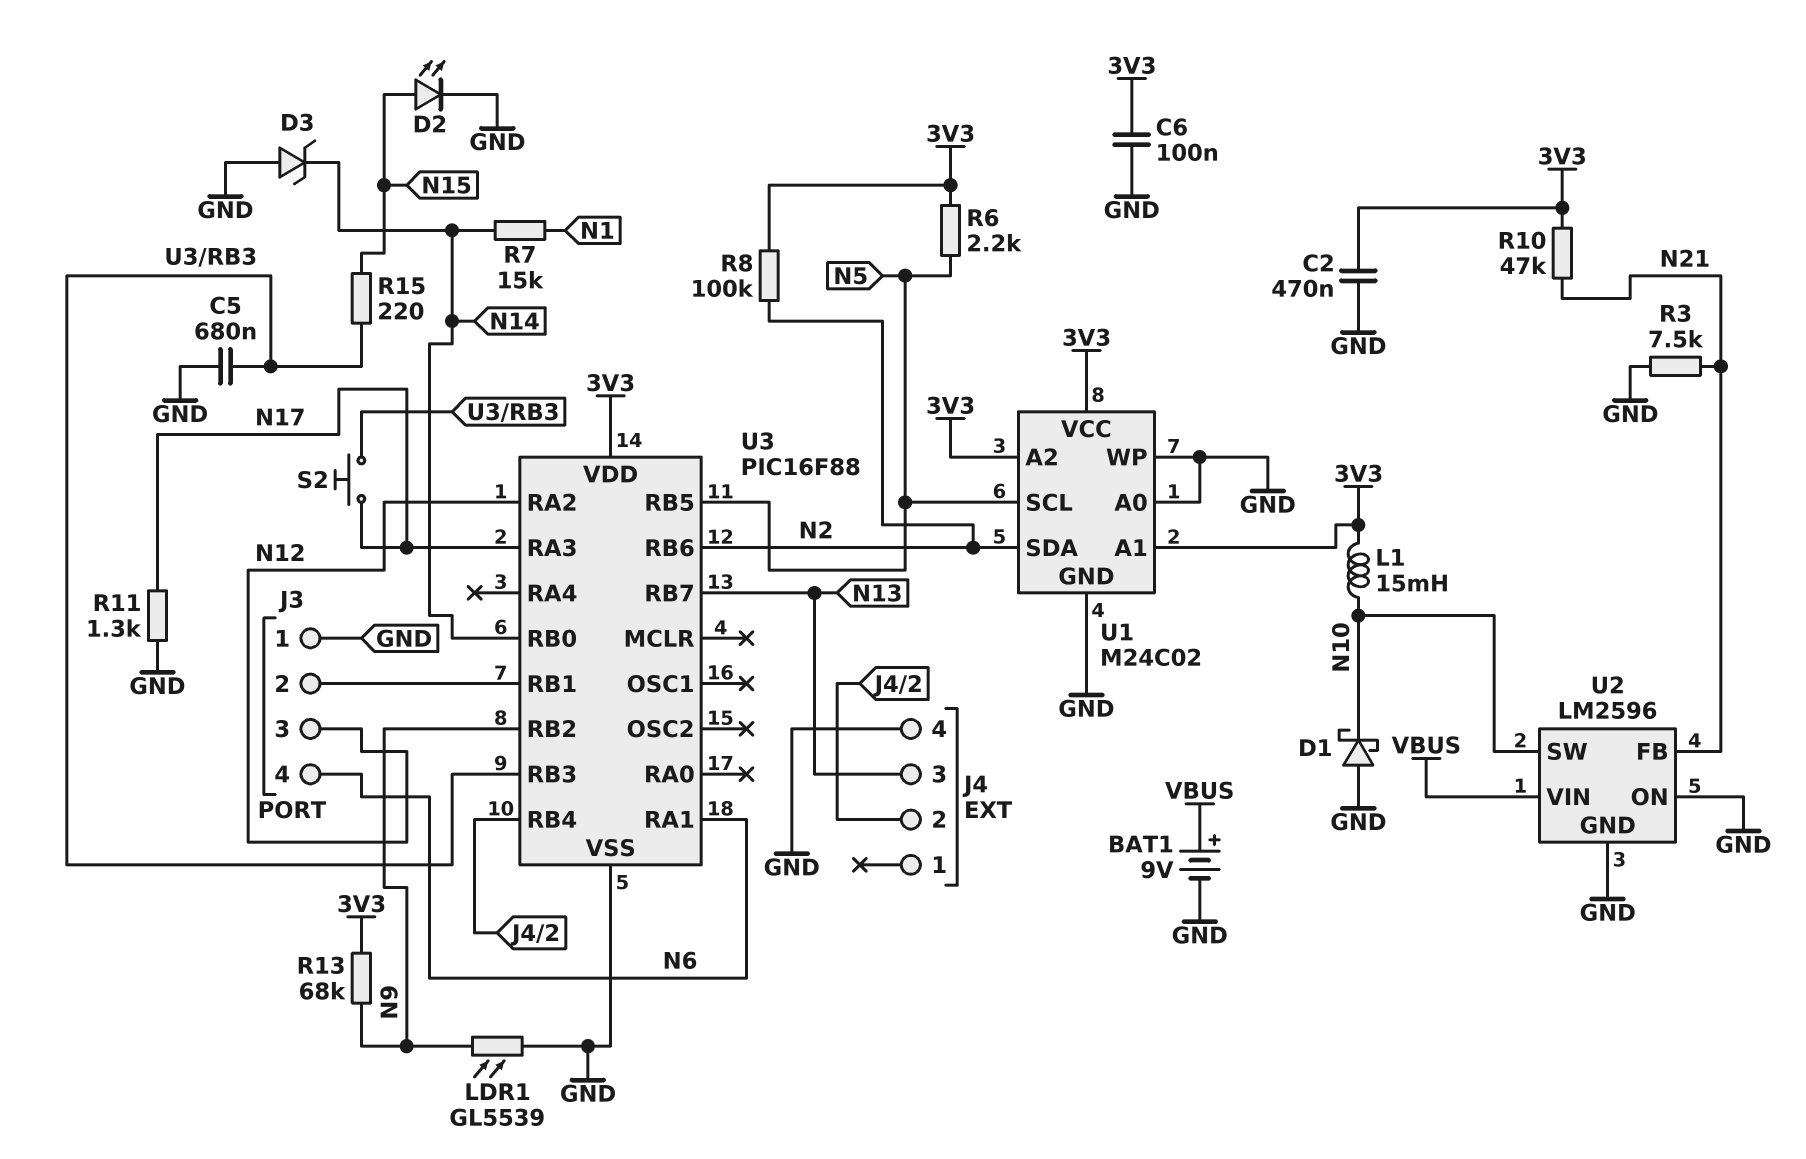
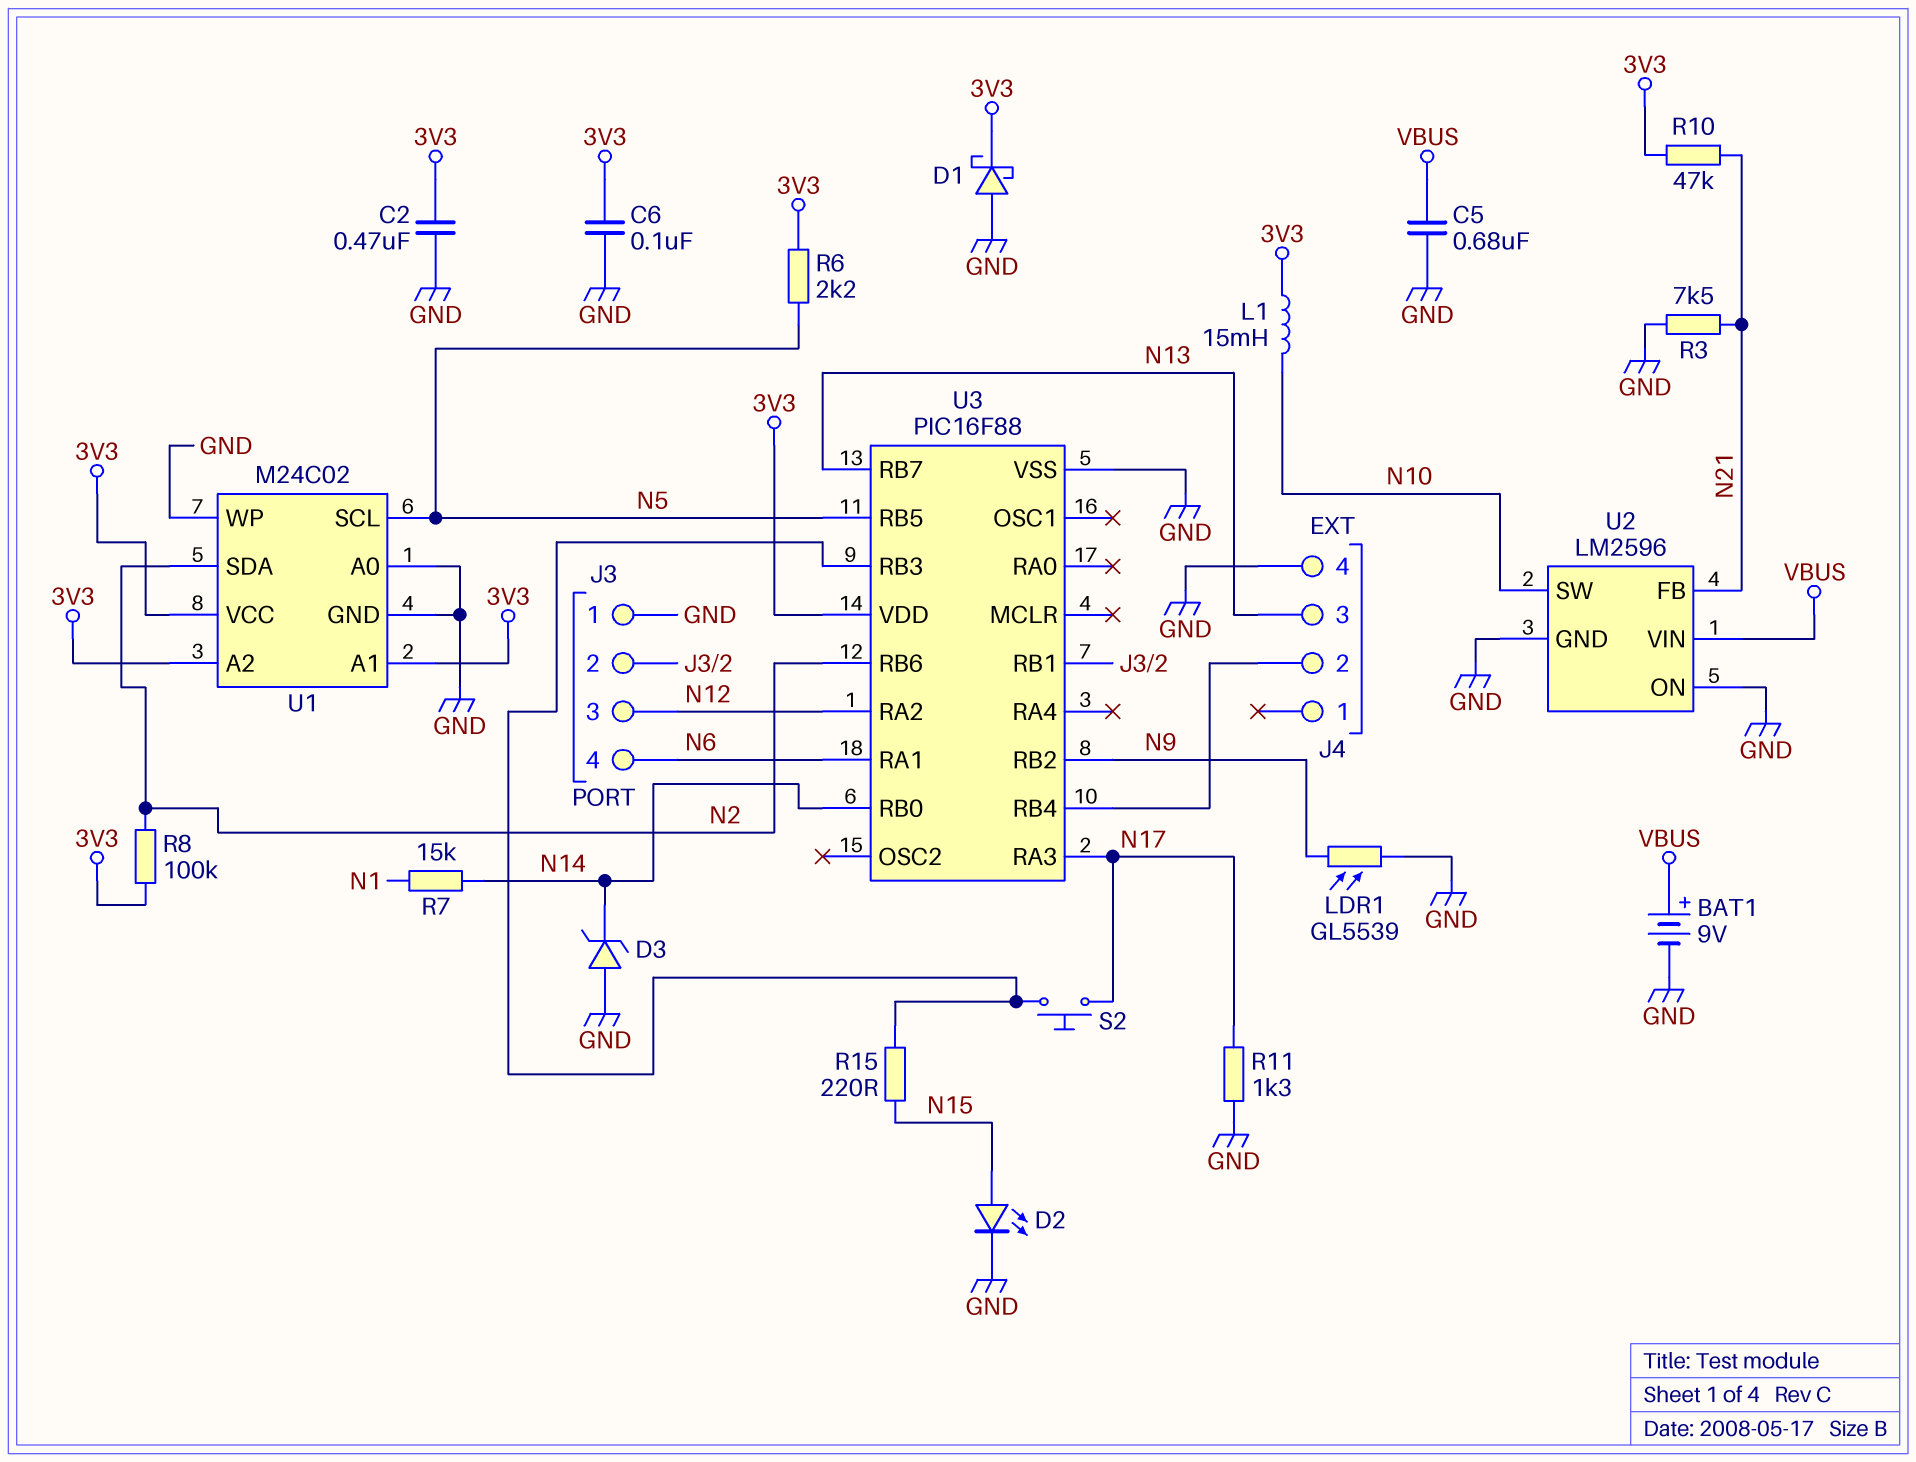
C5: 680nF (GND, U3/RB3) -> 680nF (GND, VBUS)
D1: schottky (A GND, K N10) -> schottky (A GND, K 3V3)
R13: 68k (3V3, N9) -> none

